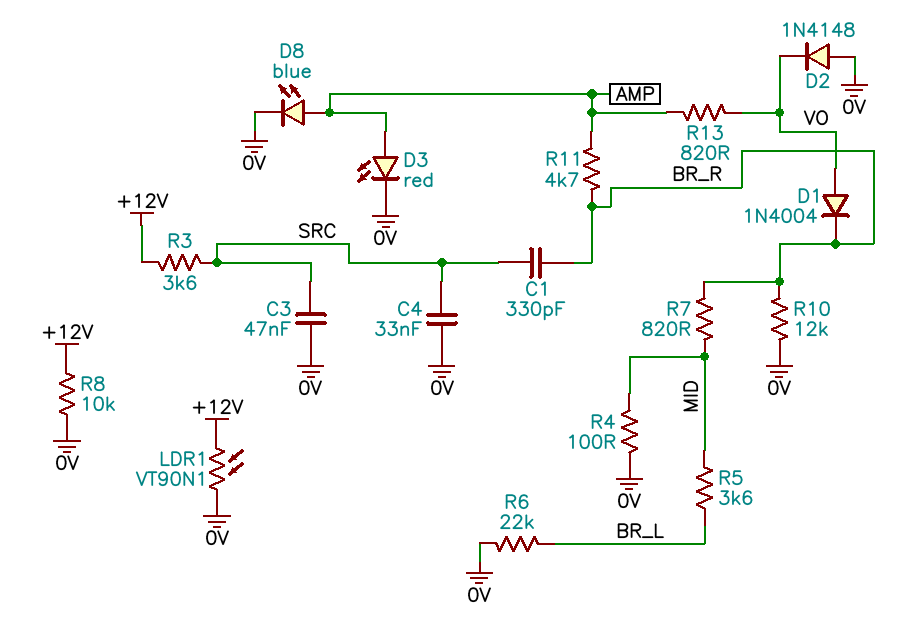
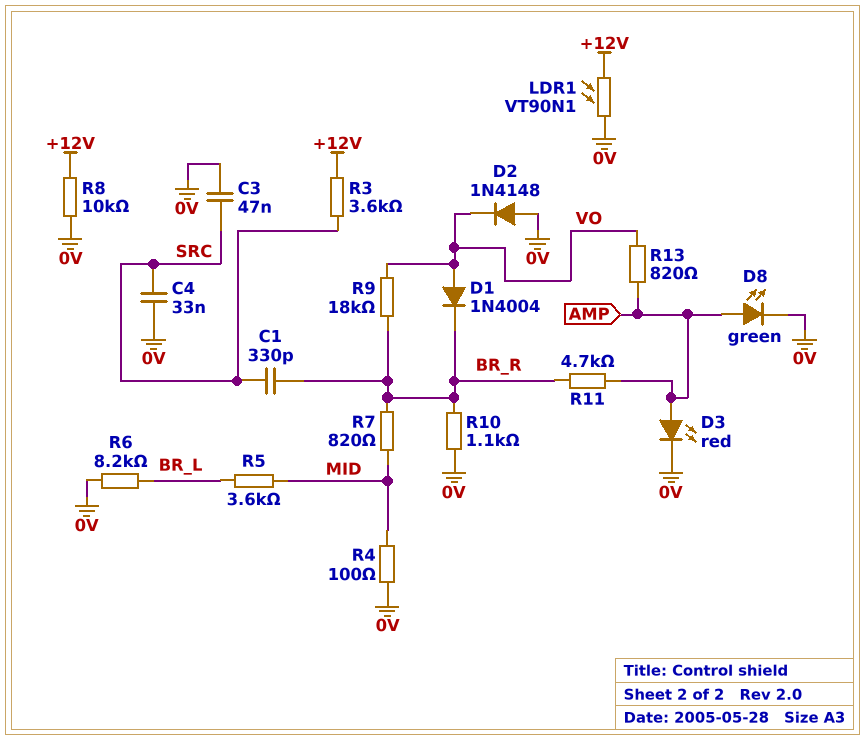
D8: LED blue (A AMP, K 0V) -> LED green (A AMP, K 0V)
R6: 22k (0V, BR_L) -> 8.2k (0V, BR_L)
R9: none -> 18k (BR_R, VO)
R10: 12k (0V, BR_R) -> 1.1k (0V, BR_R)

